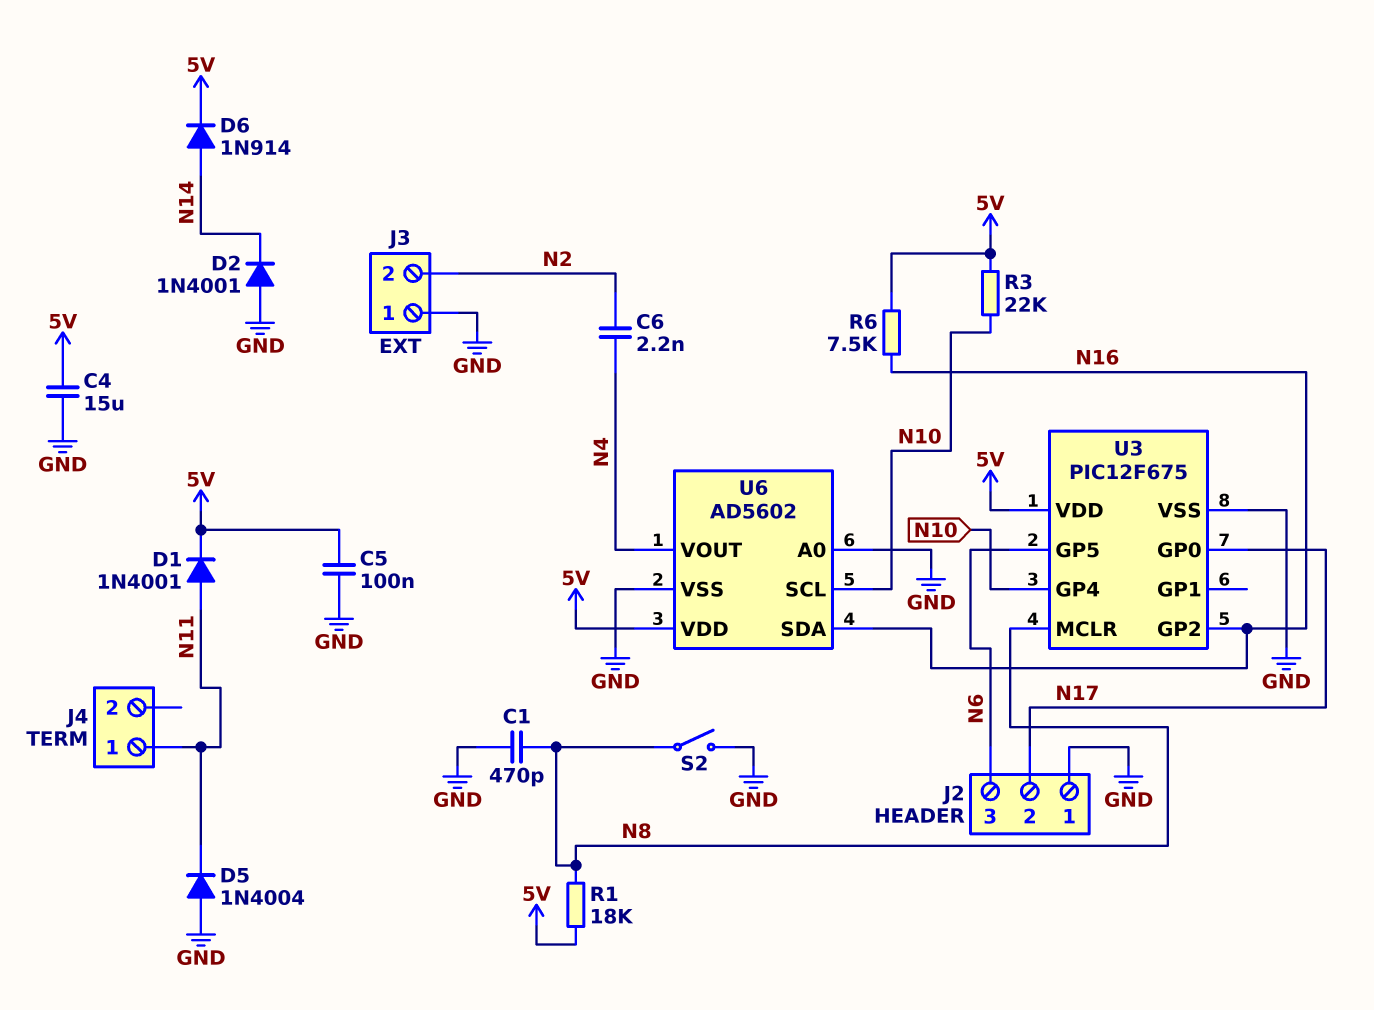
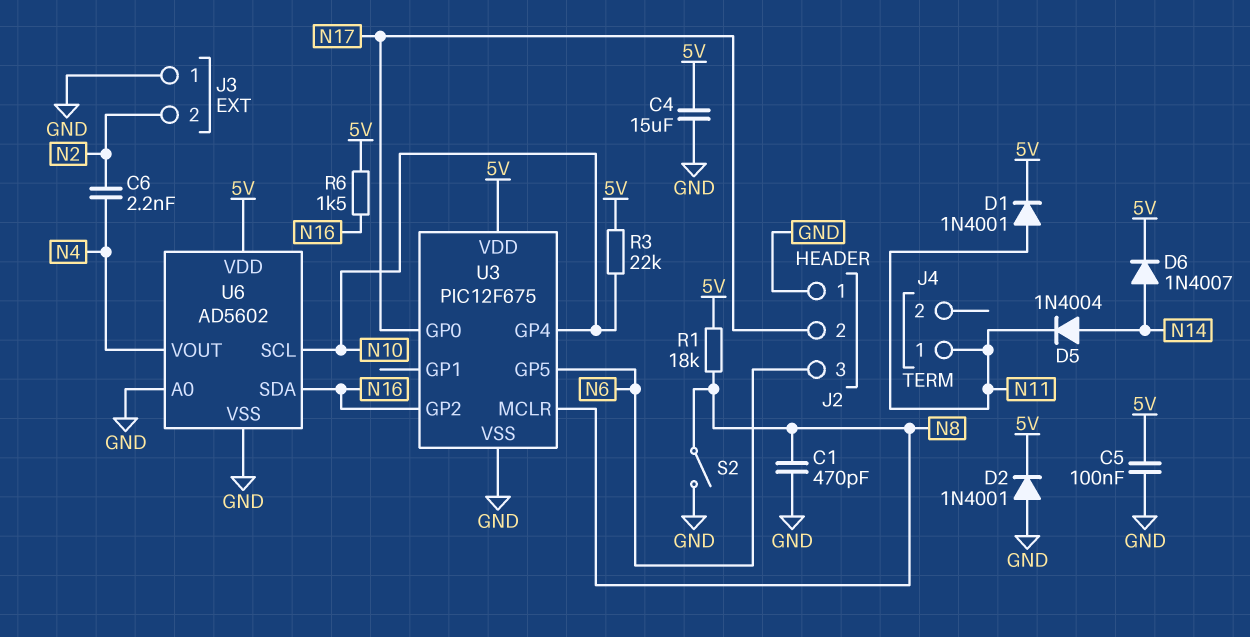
D2: diode 1N4001 (A GND, K N14) -> diode 1N4001 (A GND, K 5V)
D5: diode 1N4004 (A GND, K N11) -> diode 1N4004 (A N14, K N11)
D6: diode 1N914 (A N14, K 5V) -> diode 1N4007 (A N14, K 5V)
R6: 7.5k (5V, N16) -> 1.5k (5V, N16)

